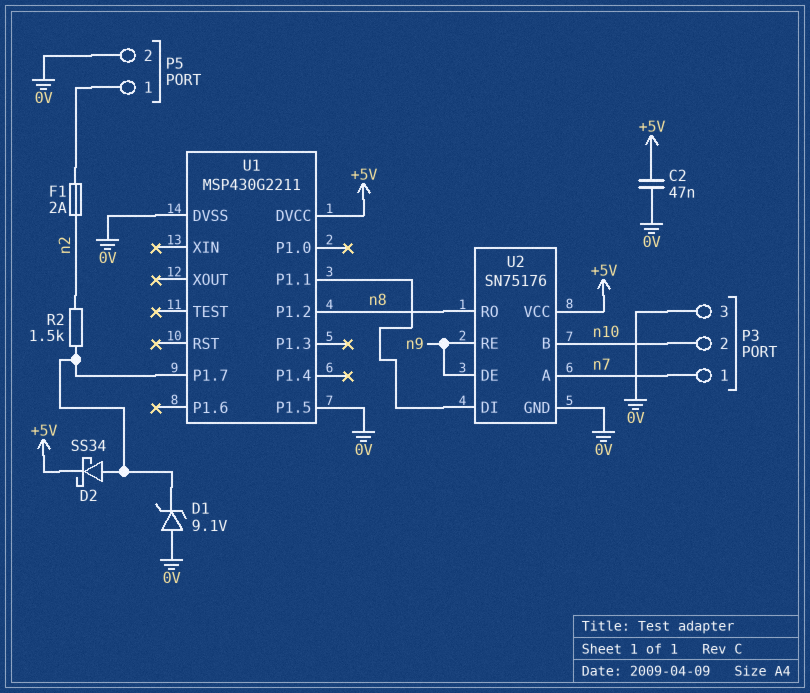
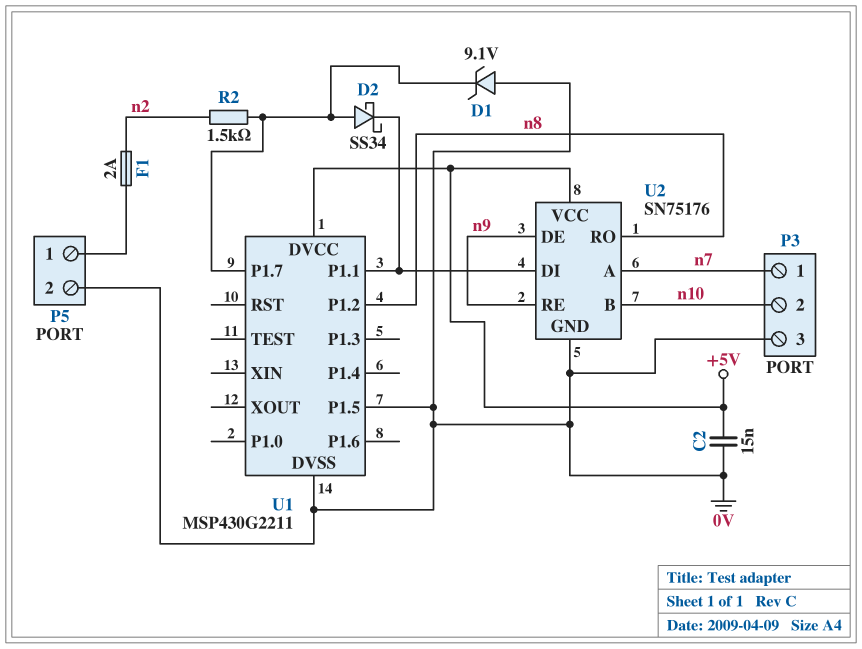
C2: 47nF (+5V, 0V) -> 15nF (+5V, 0V)
D2: schottky SS34 (A U1/P1.7, K +5V) -> schottky SS34 (A U1/P1.7, K U1/P1.1)

